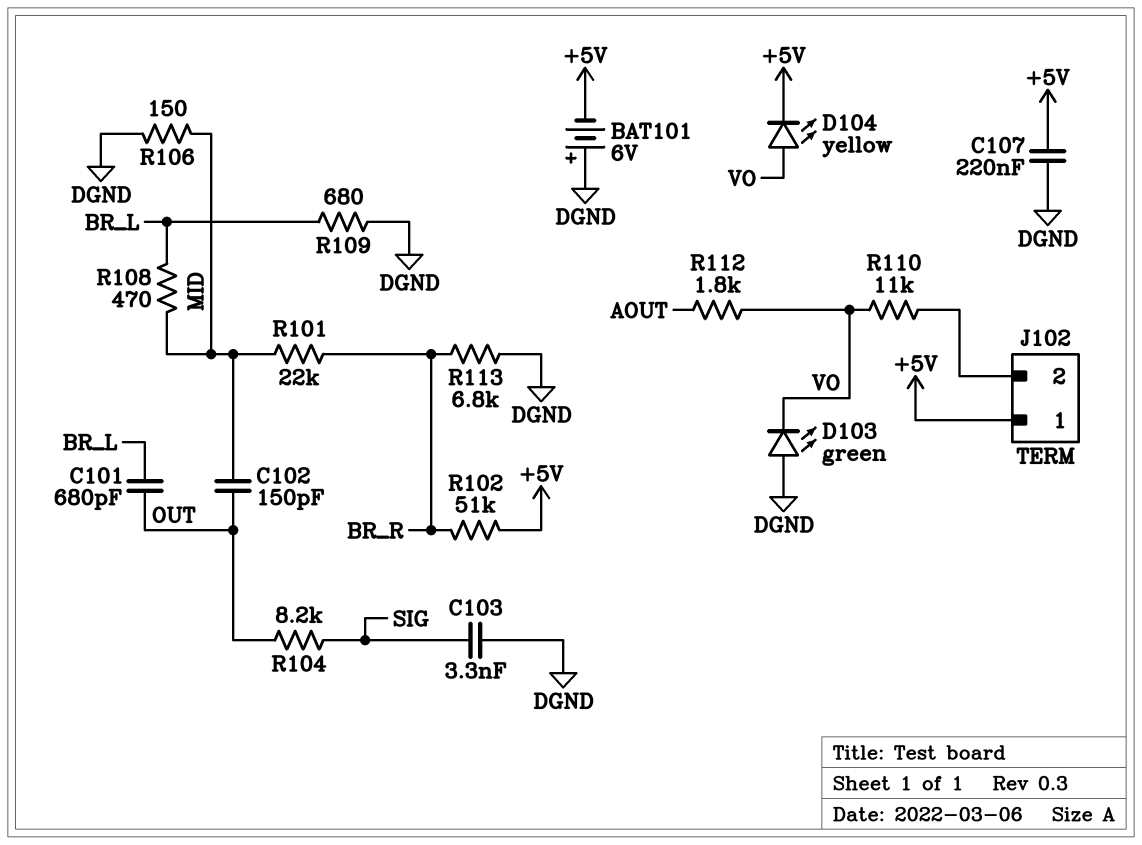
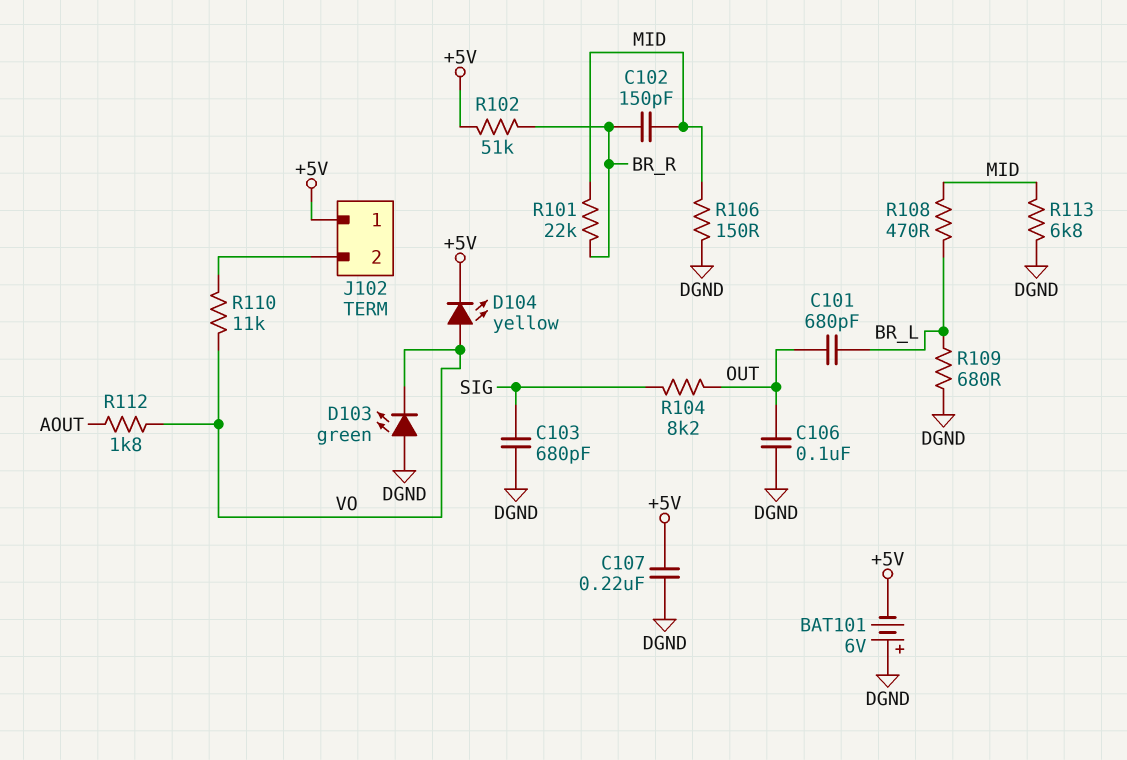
C102: 150pF (MID, OUT) -> 150pF (BR_R, MID)
C103: 3.3nF (DGND, SIG) -> 680pF (DGND, SIG)
C106: none -> 100nF (DGND, OUT)
R113: 6.8k (BR_R, DGND) -> 6.8k (DGND, MID)

